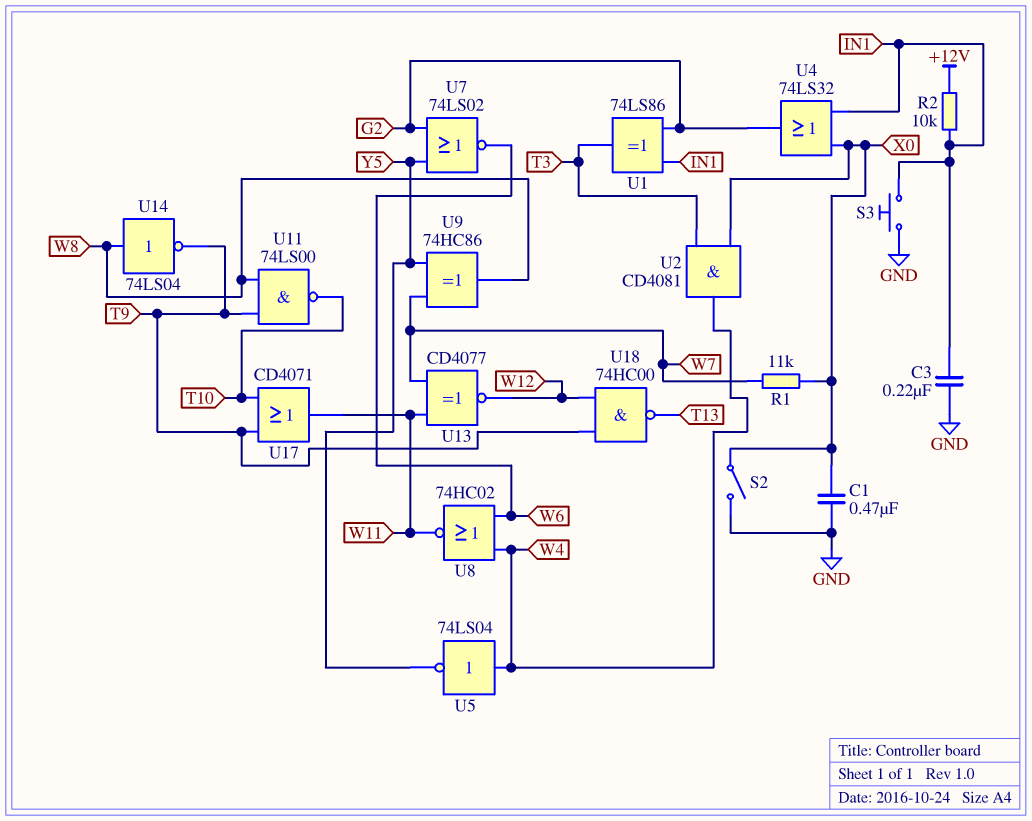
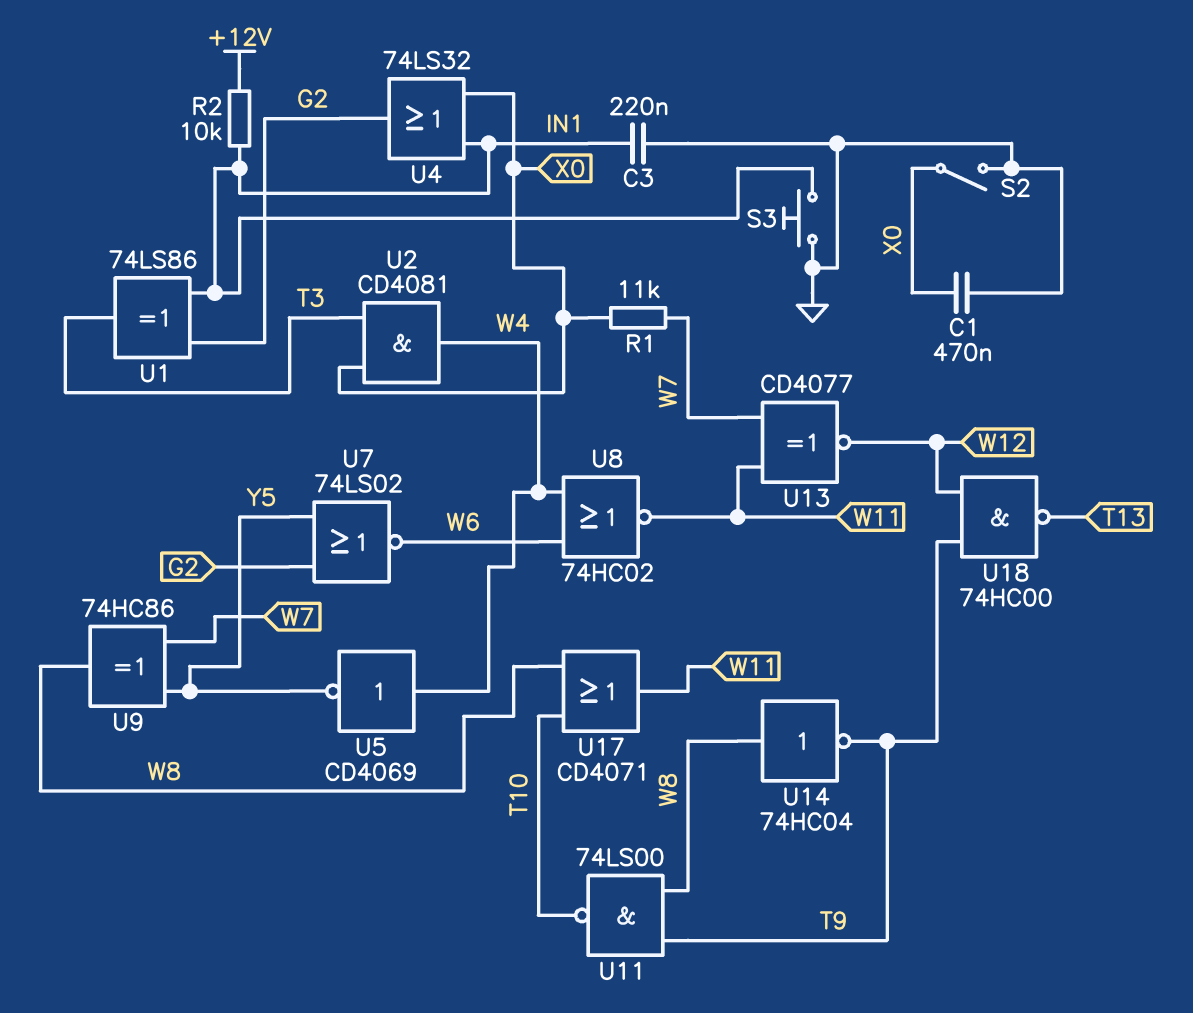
U5: NOT 74LS04 (in W4, out Y5) -> NOT CD4069 (in W4, out Y5)
U14: NOT 74LS04 (in W8, out T9) -> NOT 74HC04 (in W8, out T9)
U17: OR CD4071 (in T9, in T10, out W11) -> OR CD4071 (in T10, in W8, out W11)

